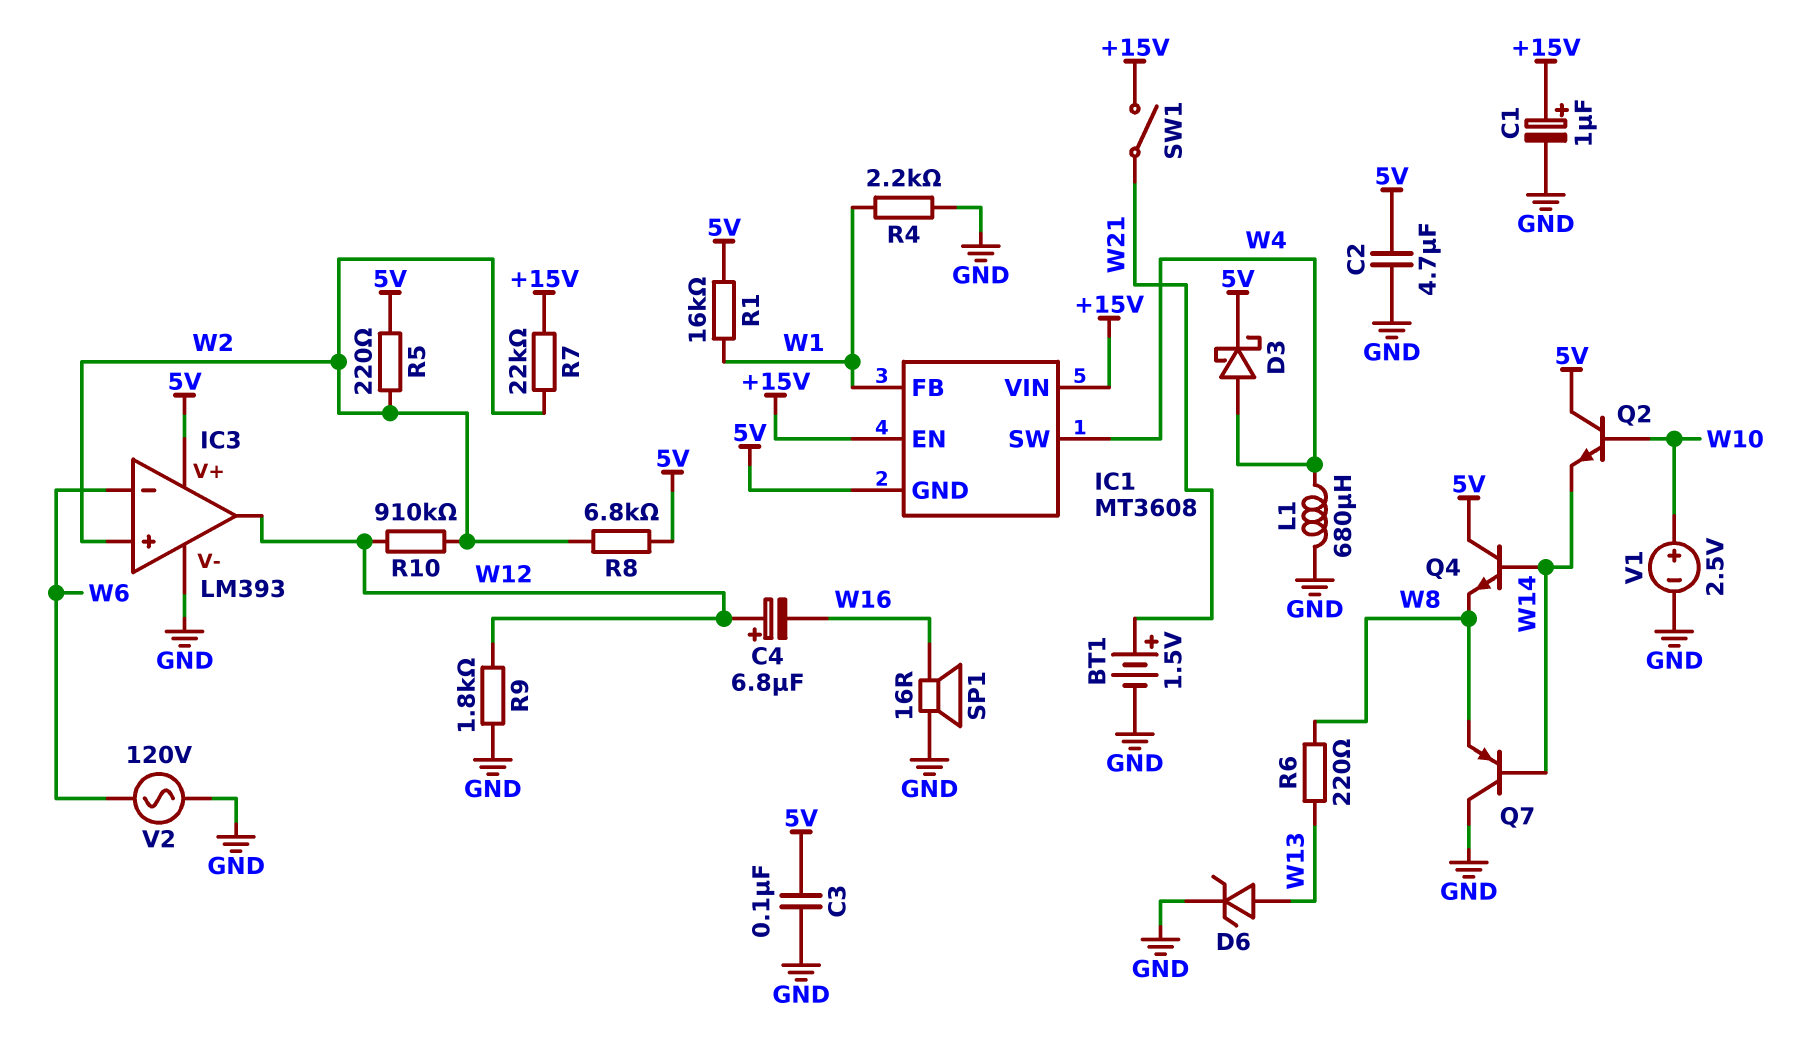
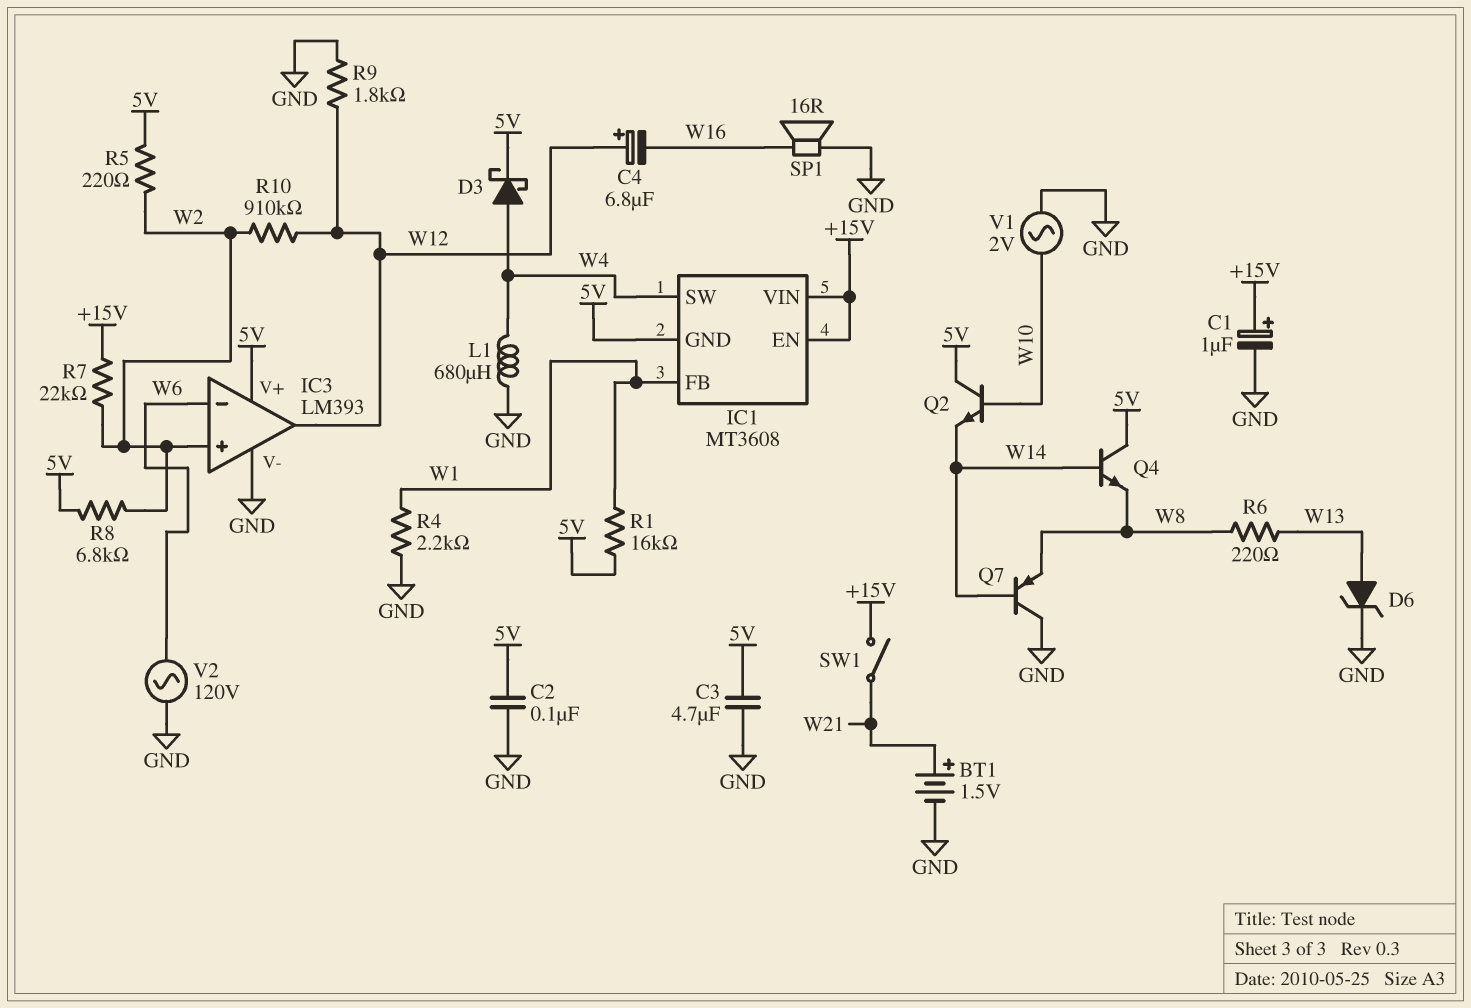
C2: 4.7uF (5V, GND) -> 100nF (5V, GND)
C3: 100nF (5V, GND) -> 4.7uF (5V, GND)
V1: 2.5V (plus W10, minus GND) -> AC 2V (GND, W10)

